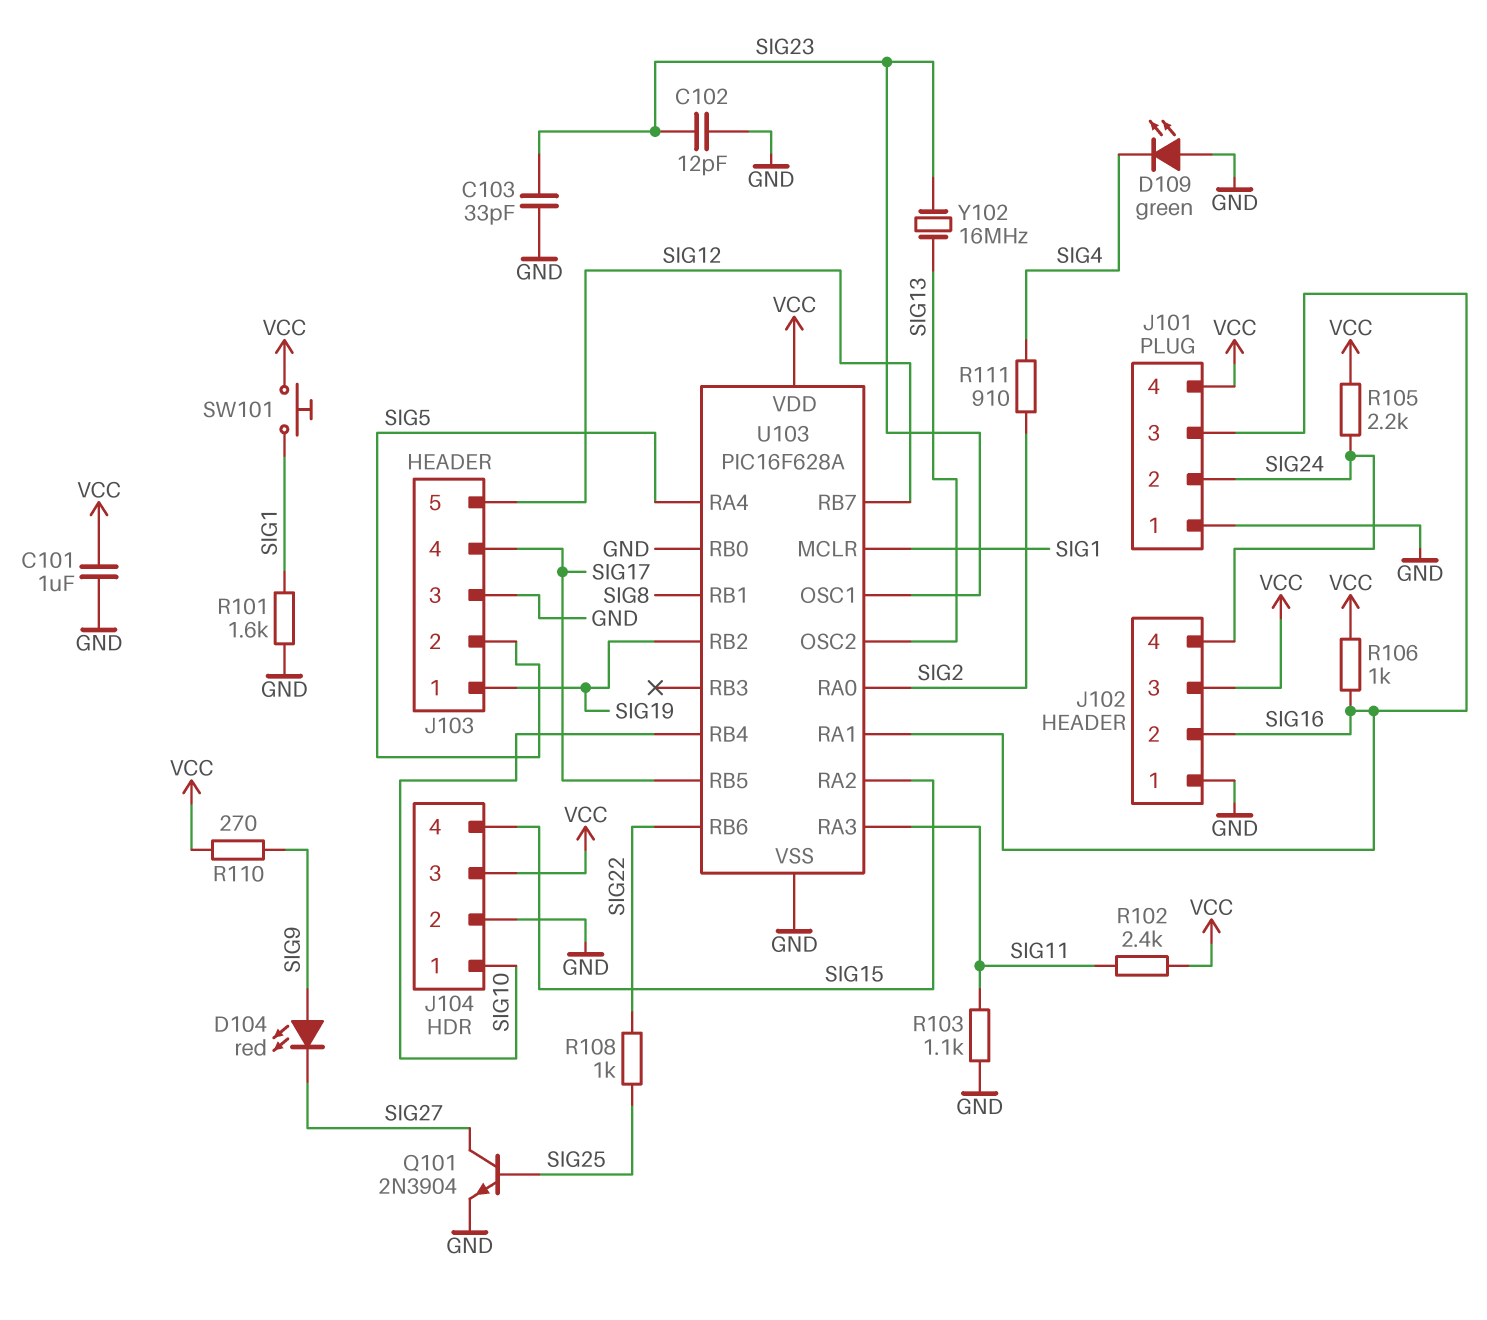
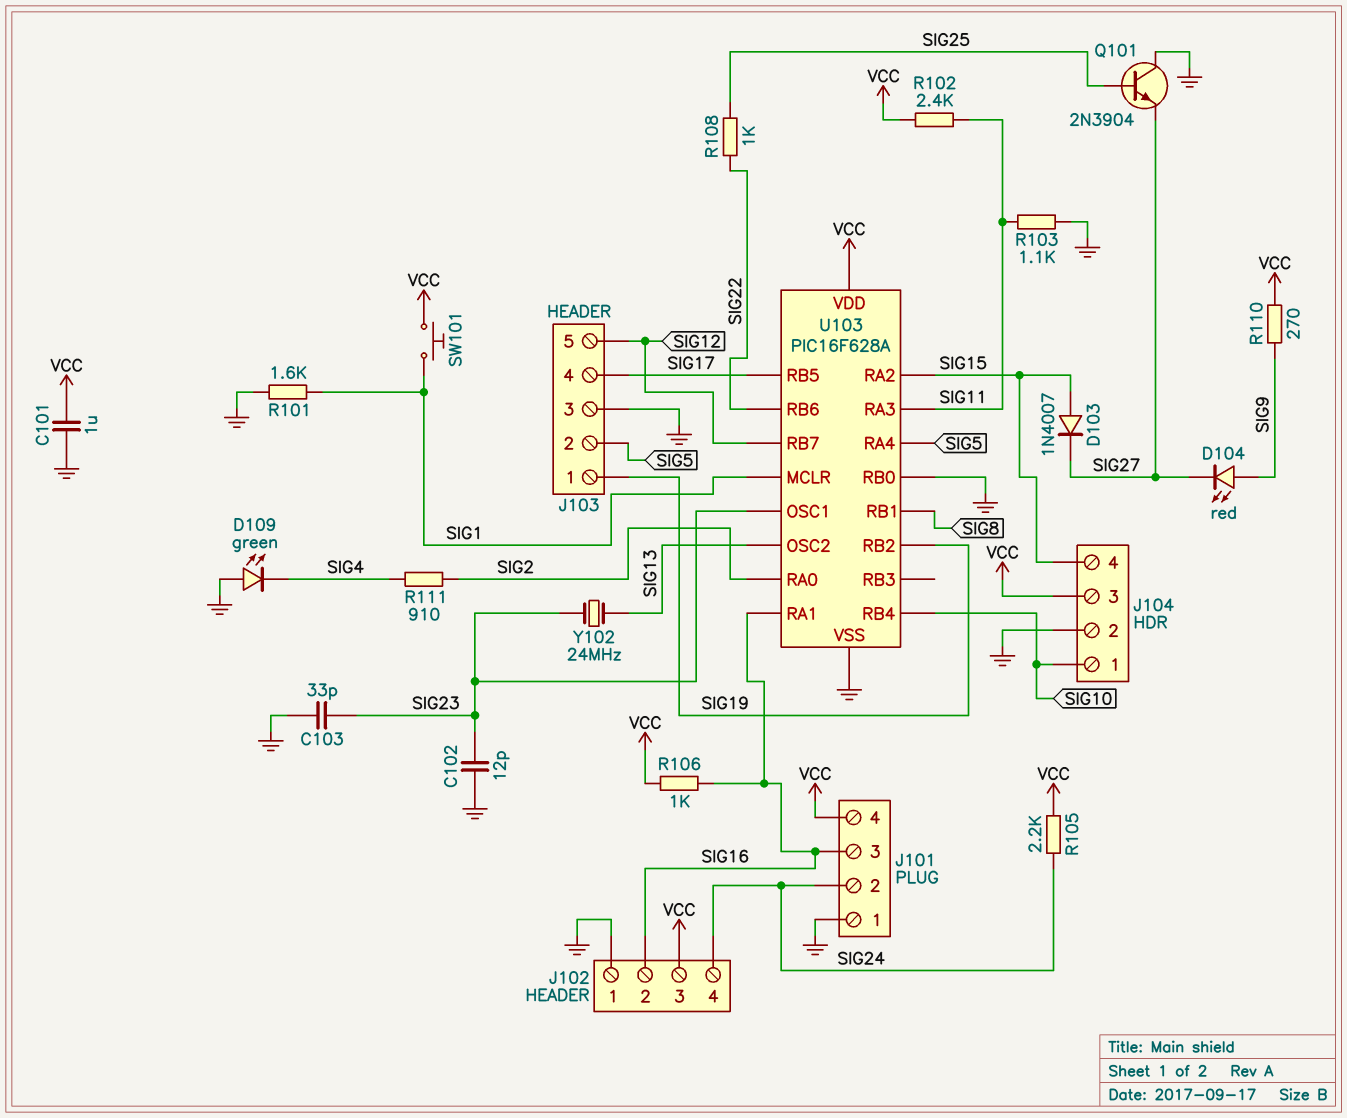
D103: none -> diode 1N4007 (A SIG15, K SIG27)
Q101: NPN 2N3904 (B SIG25, C SIG27, E GND) -> NPN 2N3904 (B SIG25, C GND, E SIG27)
Y102: 16MHz (SIG13, SIG23) -> 24MHz (SIG13, SIG23)

